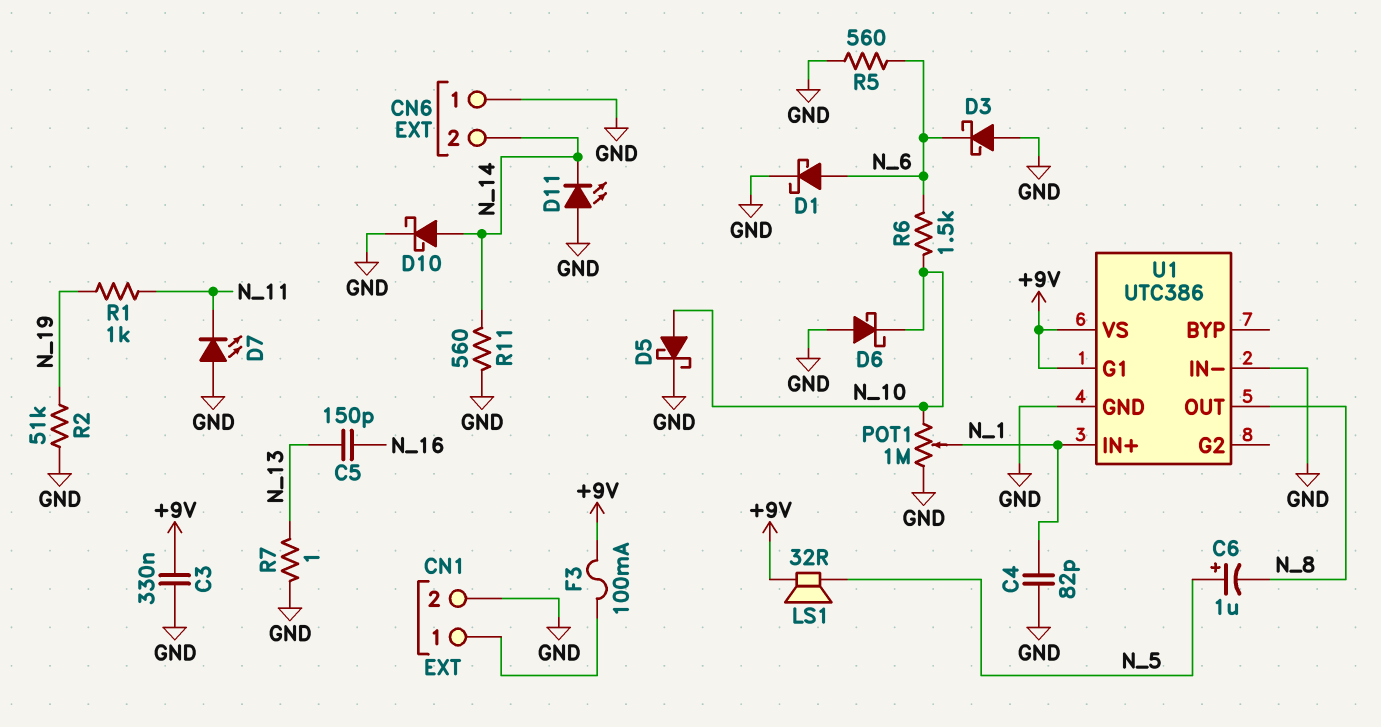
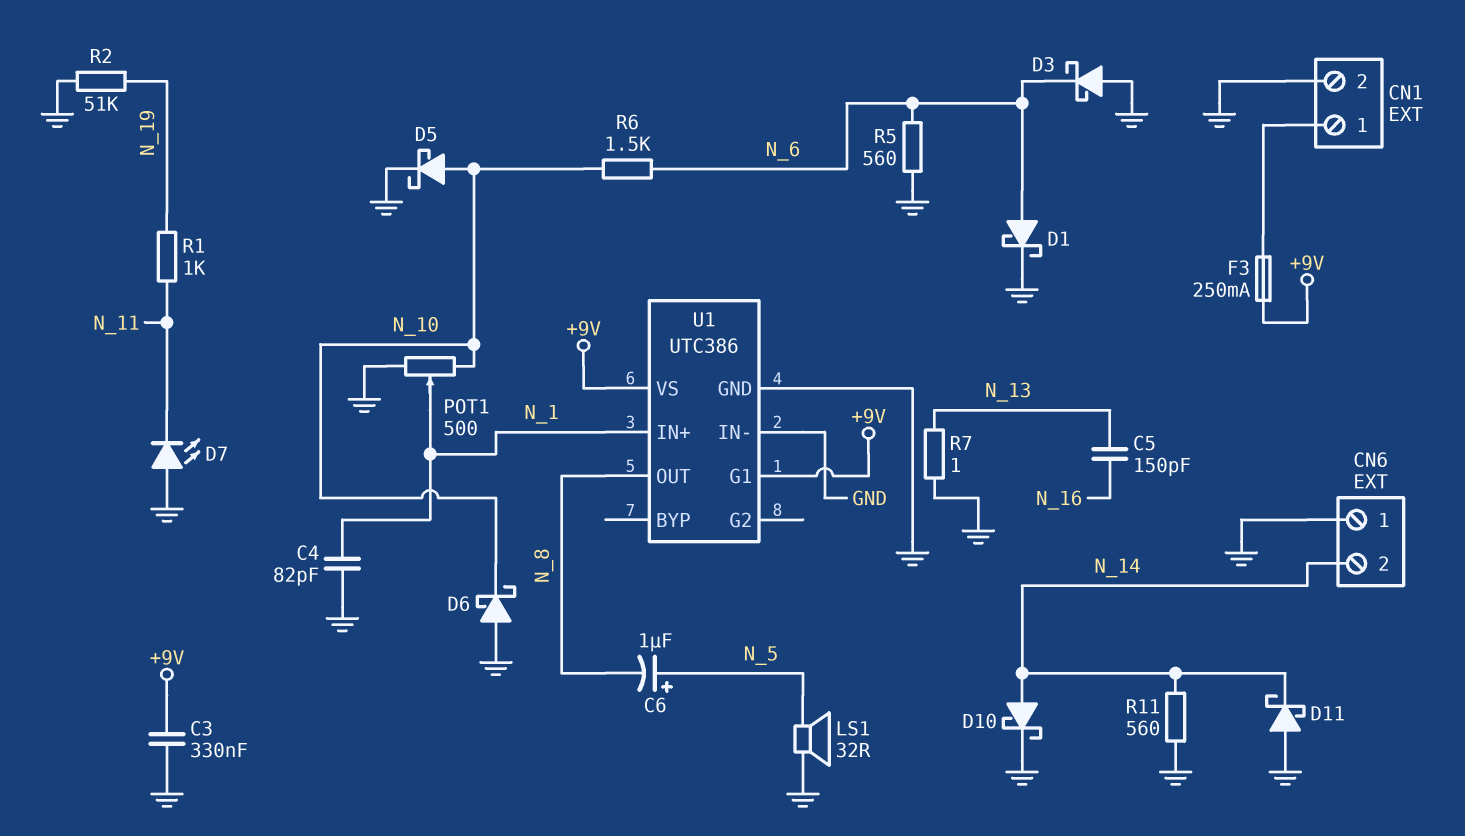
D11: LED (A GND, K N_14) -> schottky (A GND, K N_14)
F3: 100mA (+9V, CN1/1) -> 250mA (+9V, CN1/1)
LS1: speaker 32R (+9V, N_5) -> speaker 32R (GND, N_5)
POT1: 1M (GND, N_10, wiper N_1) -> 500 (GND, N_10, wiper N_1)

